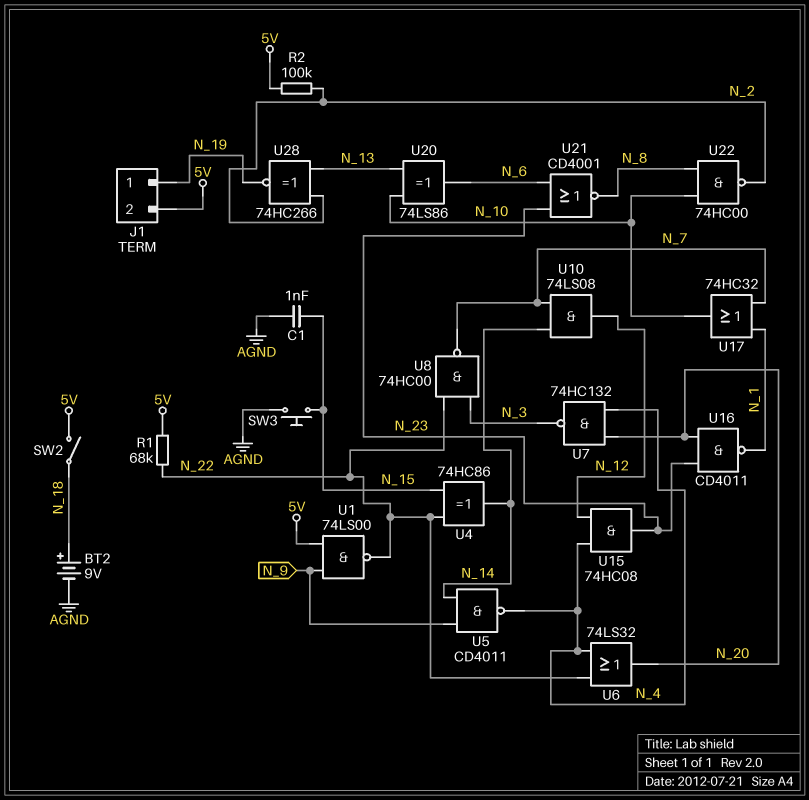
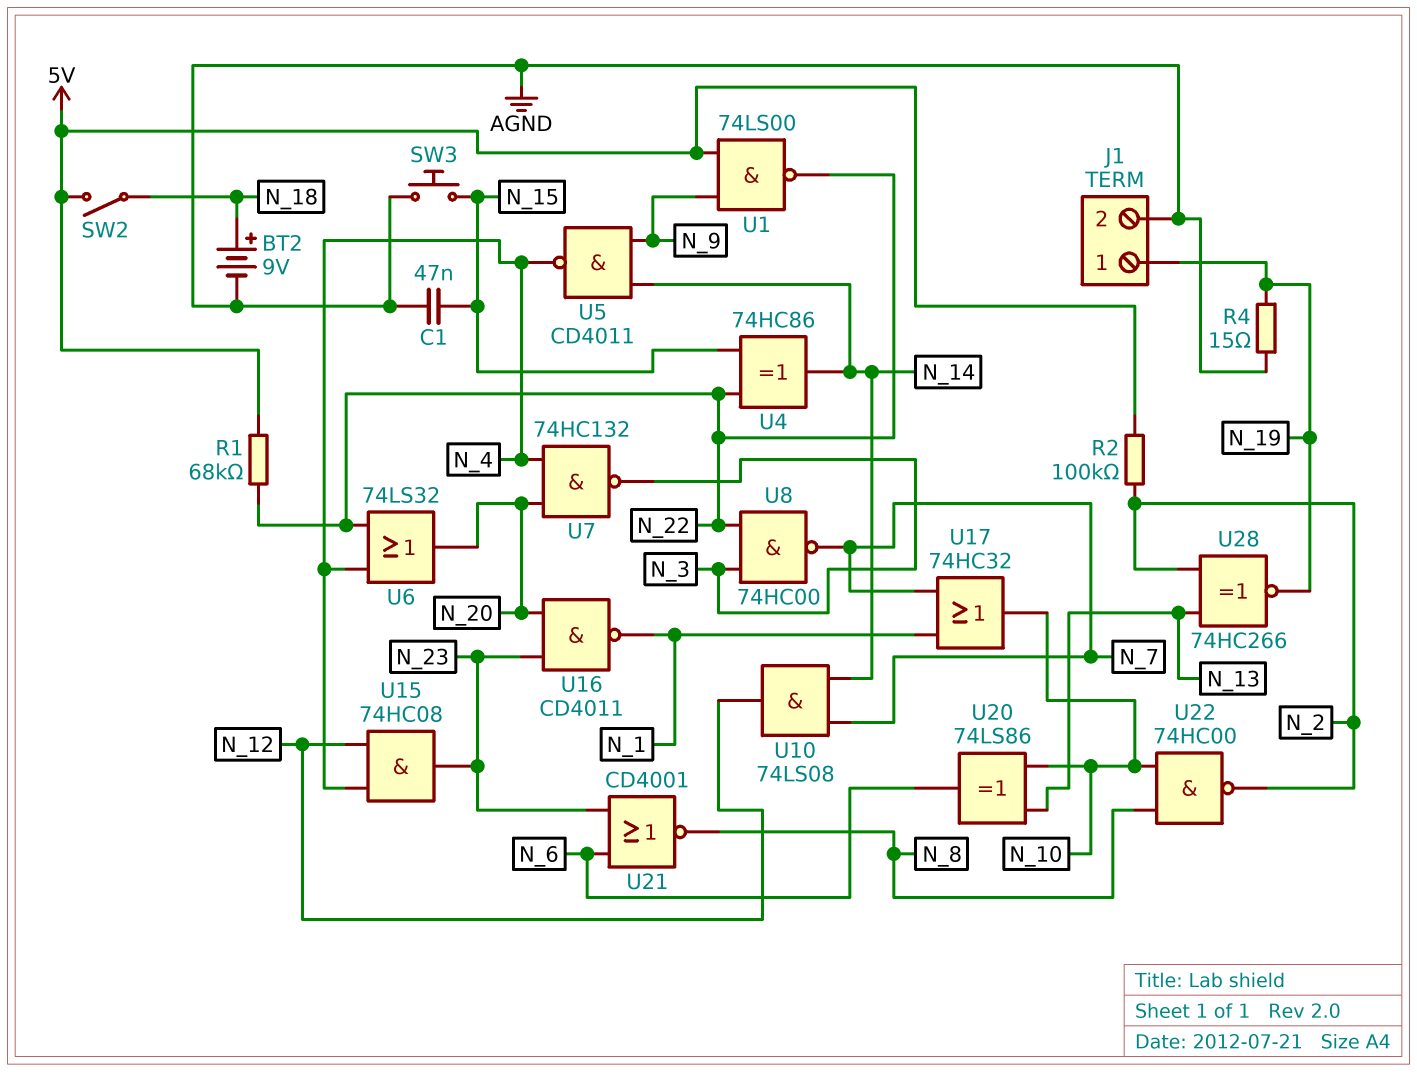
C1: 1nF (AGND, N_15) -> 47nF (AGND, N_15)
J1 pin 2: 5V -> AGND
R4: none -> 15 (AGND, N_19)

